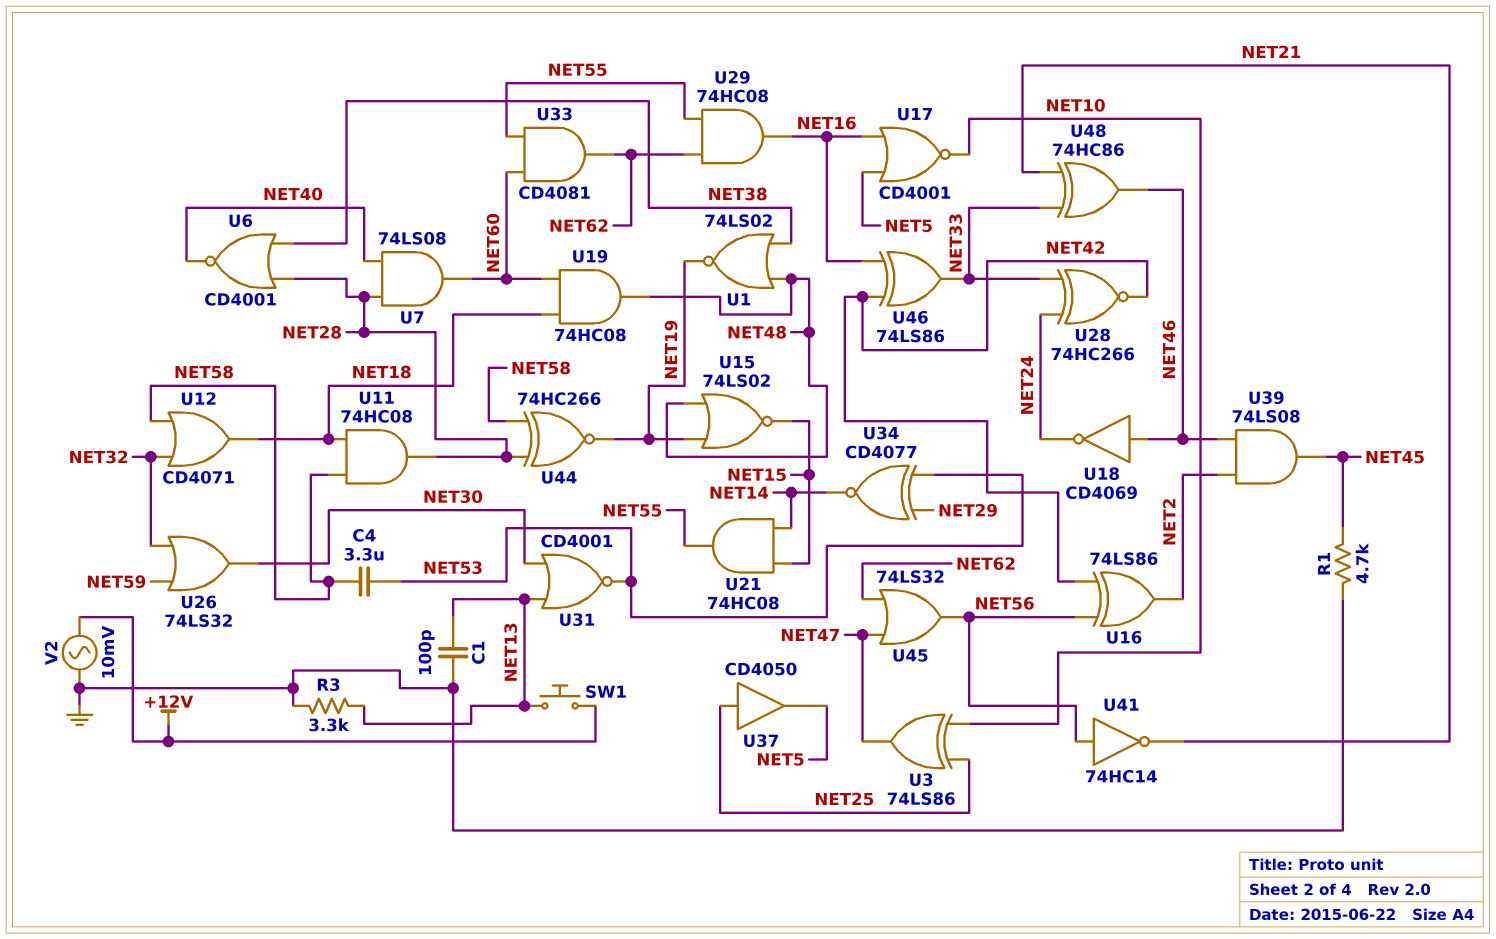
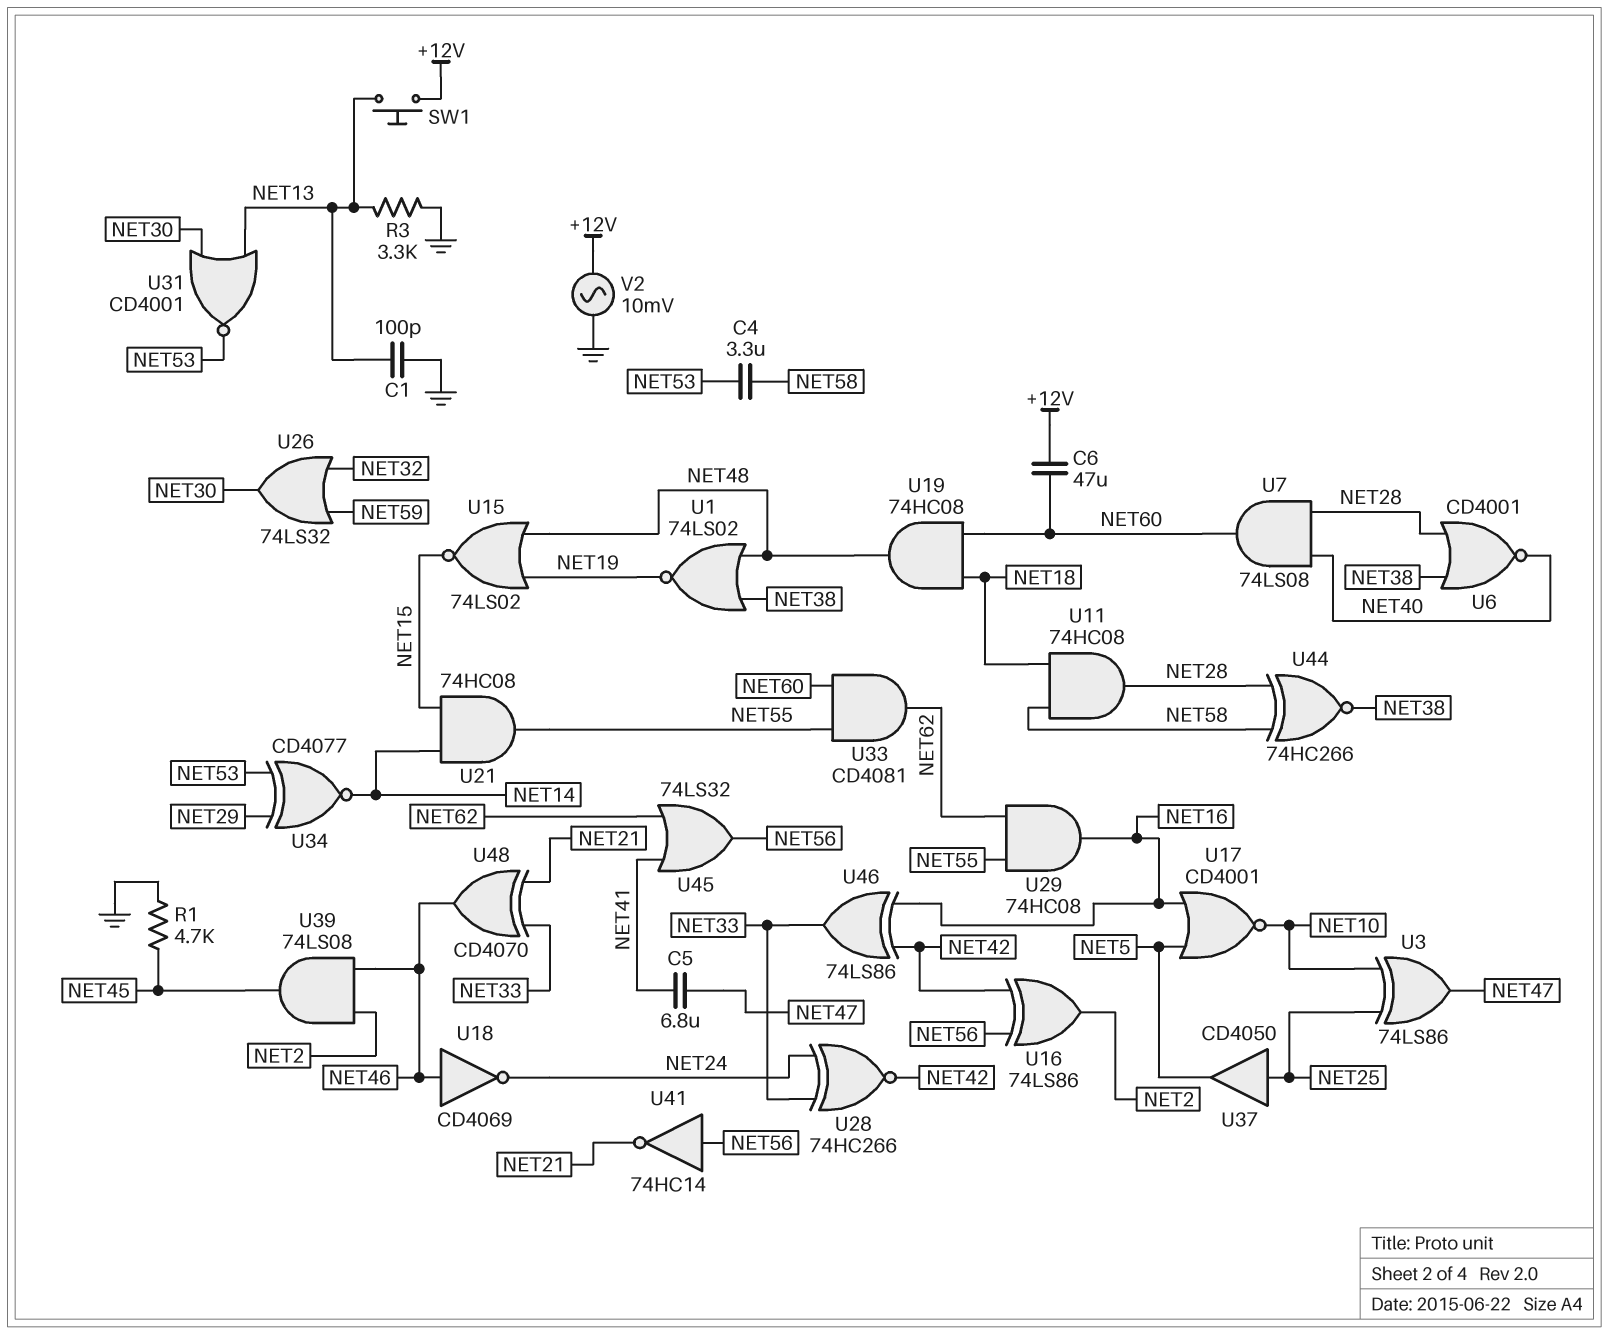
C5: none -> 6.8uF (NET41, NET47)
C6: none -> 47uF (+12V, NET60)
U12: OR CD4071 (in NET32, in NET58, out NET18) -> none
U44: XNOR 74HC266 (in NET28, in NET58, out NET19) -> XNOR 74HC266 (in NET28, in NET58, out NET38)
U45: OR 74LS32 (in NET47, in NET62, out NET56) -> OR 74LS32 (in NET41, in NET62, out NET56)
U48: XOR 74HC86 (in NET21, in NET33, out NET46) -> XOR CD4070 (in NET21, in NET33, out NET46)

